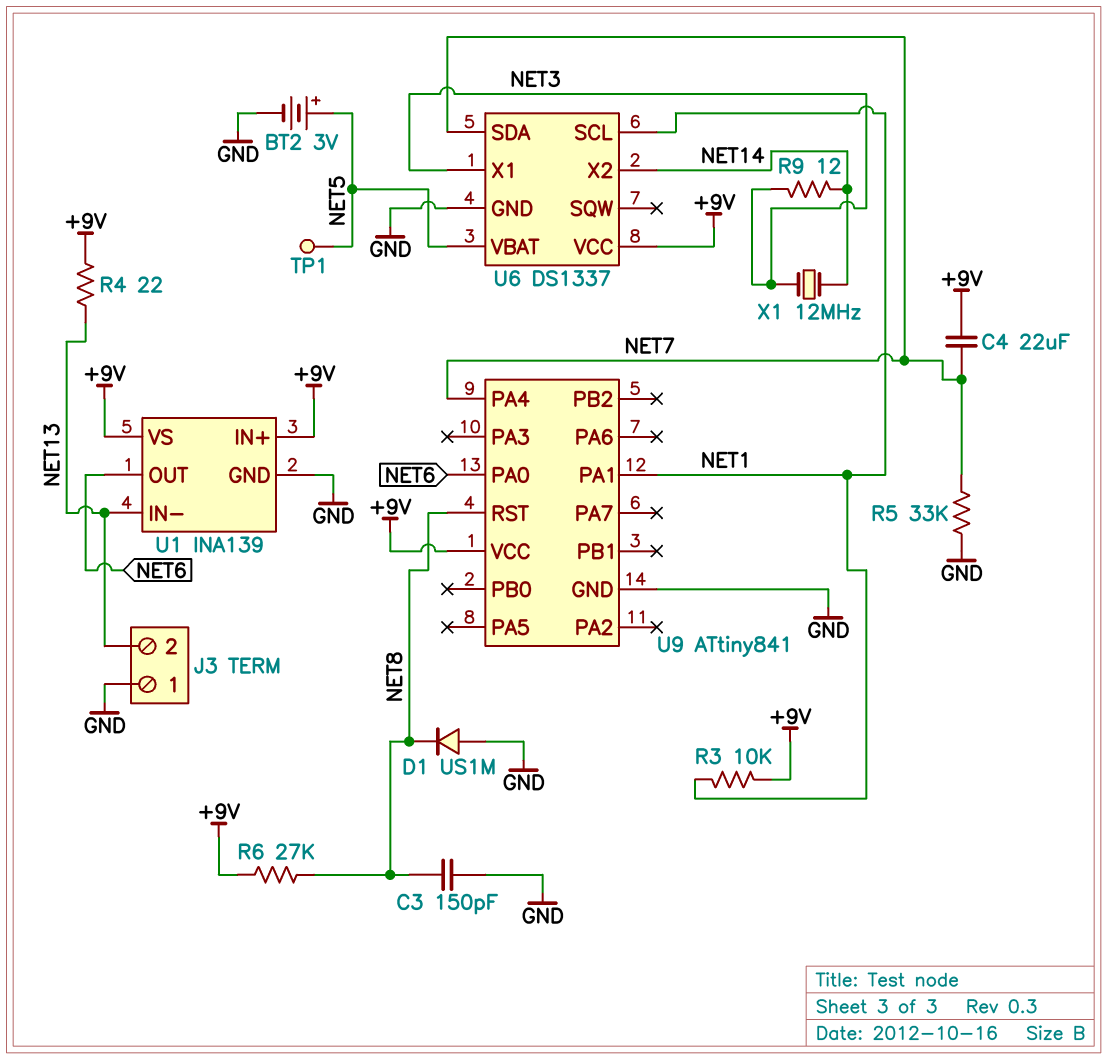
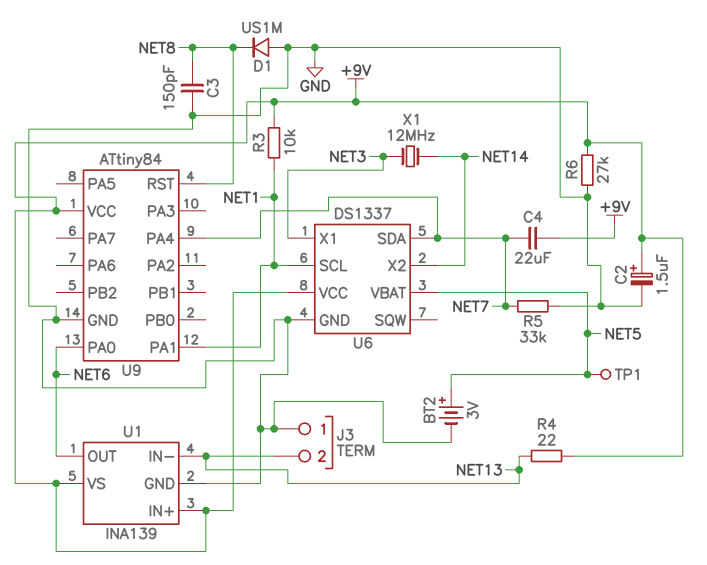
C2: none -> 1.5uF (plus +9V, minus GND)
R6: 27k (+9V, NET8) -> 27k (+9V, GND)
R9: 12 (NET3, NET14) -> none
U9: ATtiny841 -> ATtiny84

